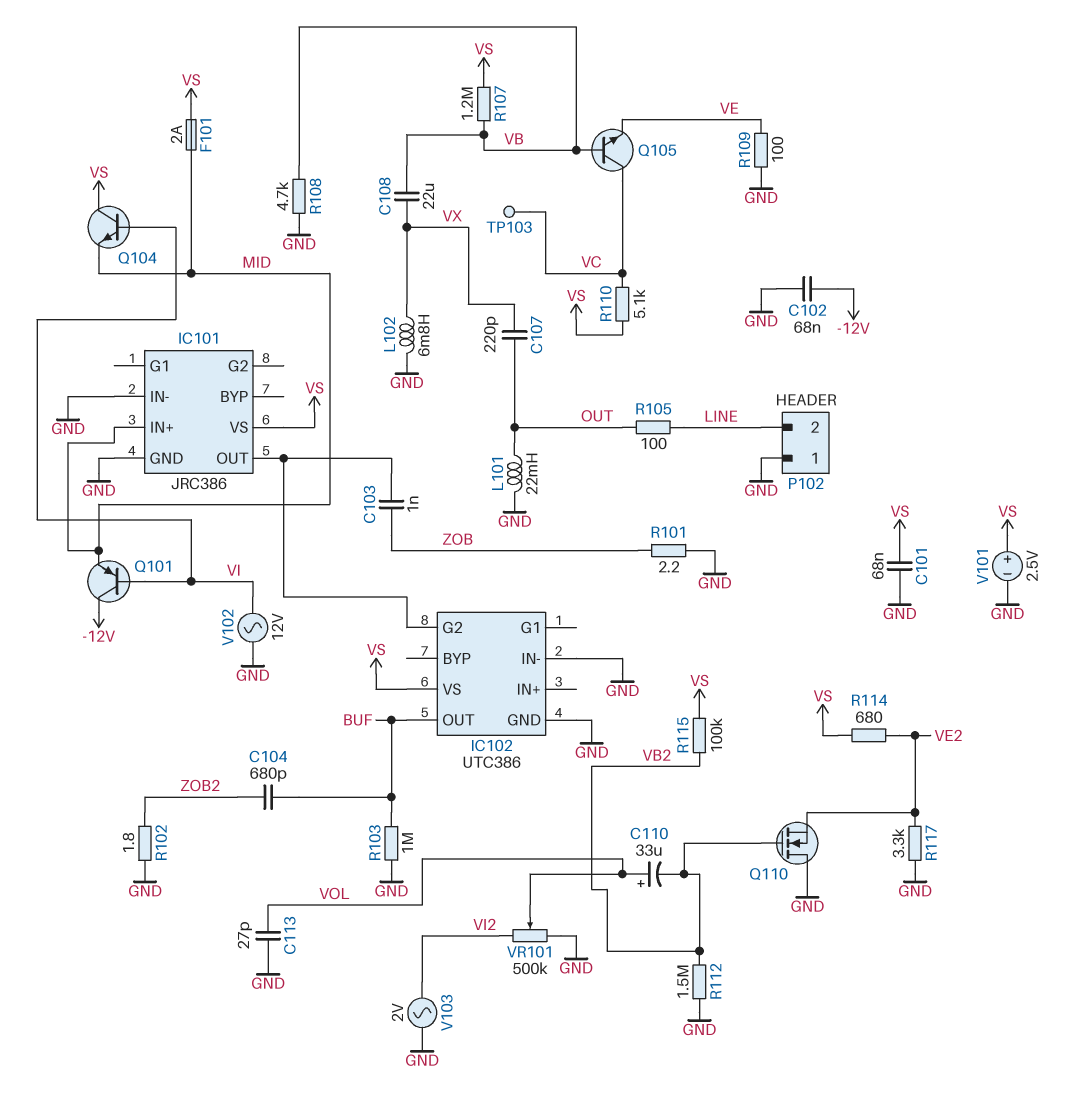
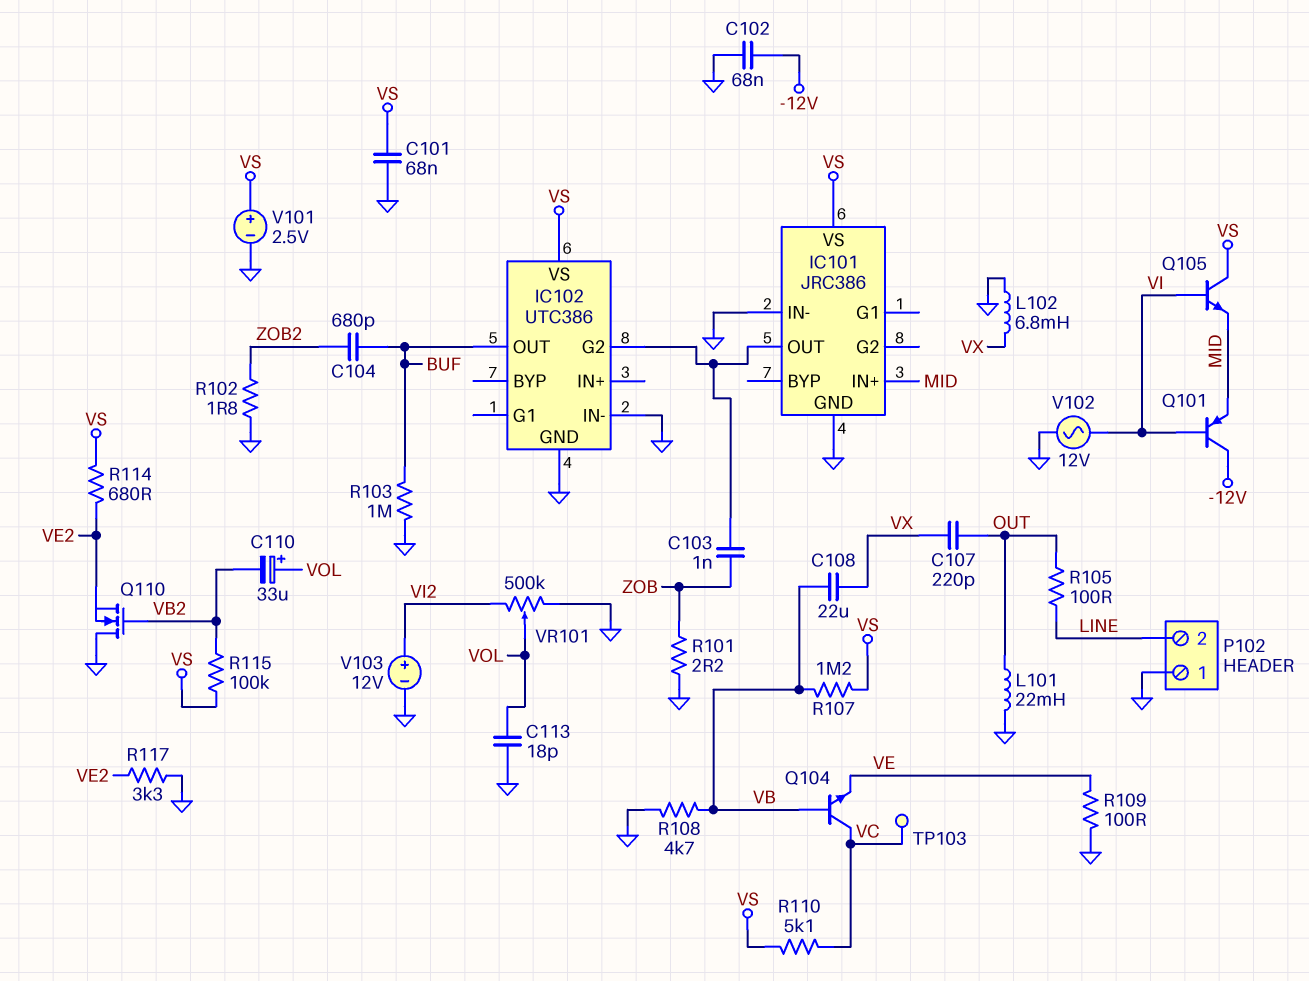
C113: 27pF (GND, VOL) -> 18pF (GND, VOL)
F101: 2A (MID, VS) -> none
Q104: NPN (B VI, C VS, E MID) -> NPN (B VB, C VC, E VE)
Q105: NPN (B VB, C VC, E VE) -> NPN (B VI, C VS, E MID)
R112: 1.5M (GND, VB2) -> none
V103: AC 2V (GND, VI2) -> 12V (plus VI2, minus GND)

